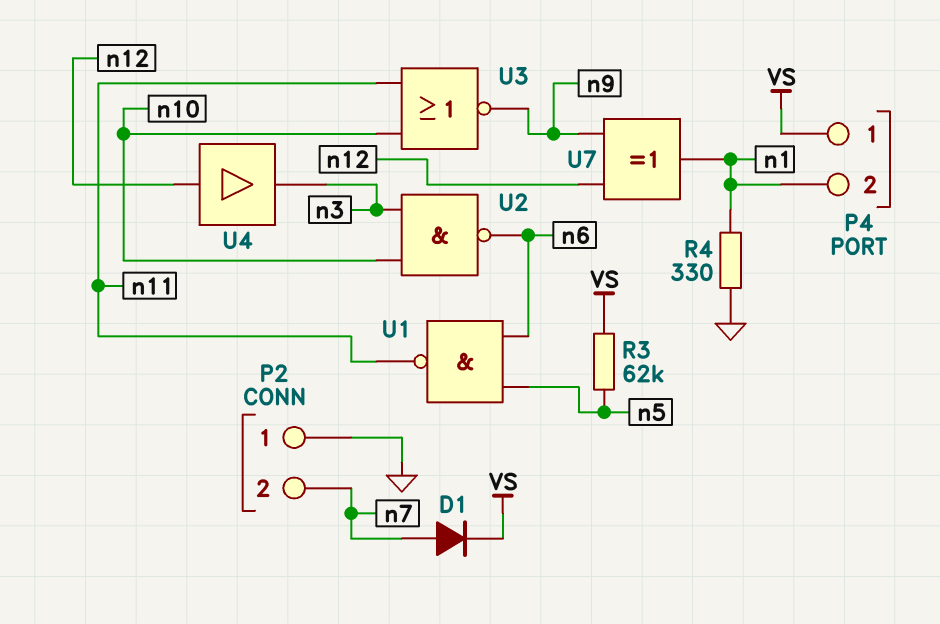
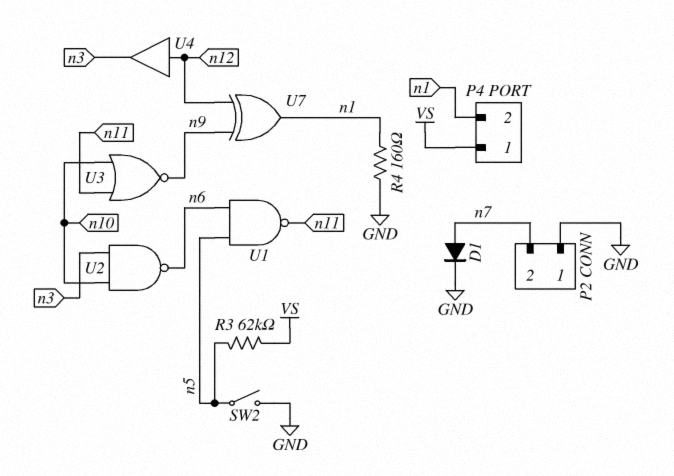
D1: diode (A n7, K VS) -> diode (A n7, K GND)
R4: 330 (GND, n1) -> 160 (GND, n1)
SW2: none -> switch (GND, n5)

